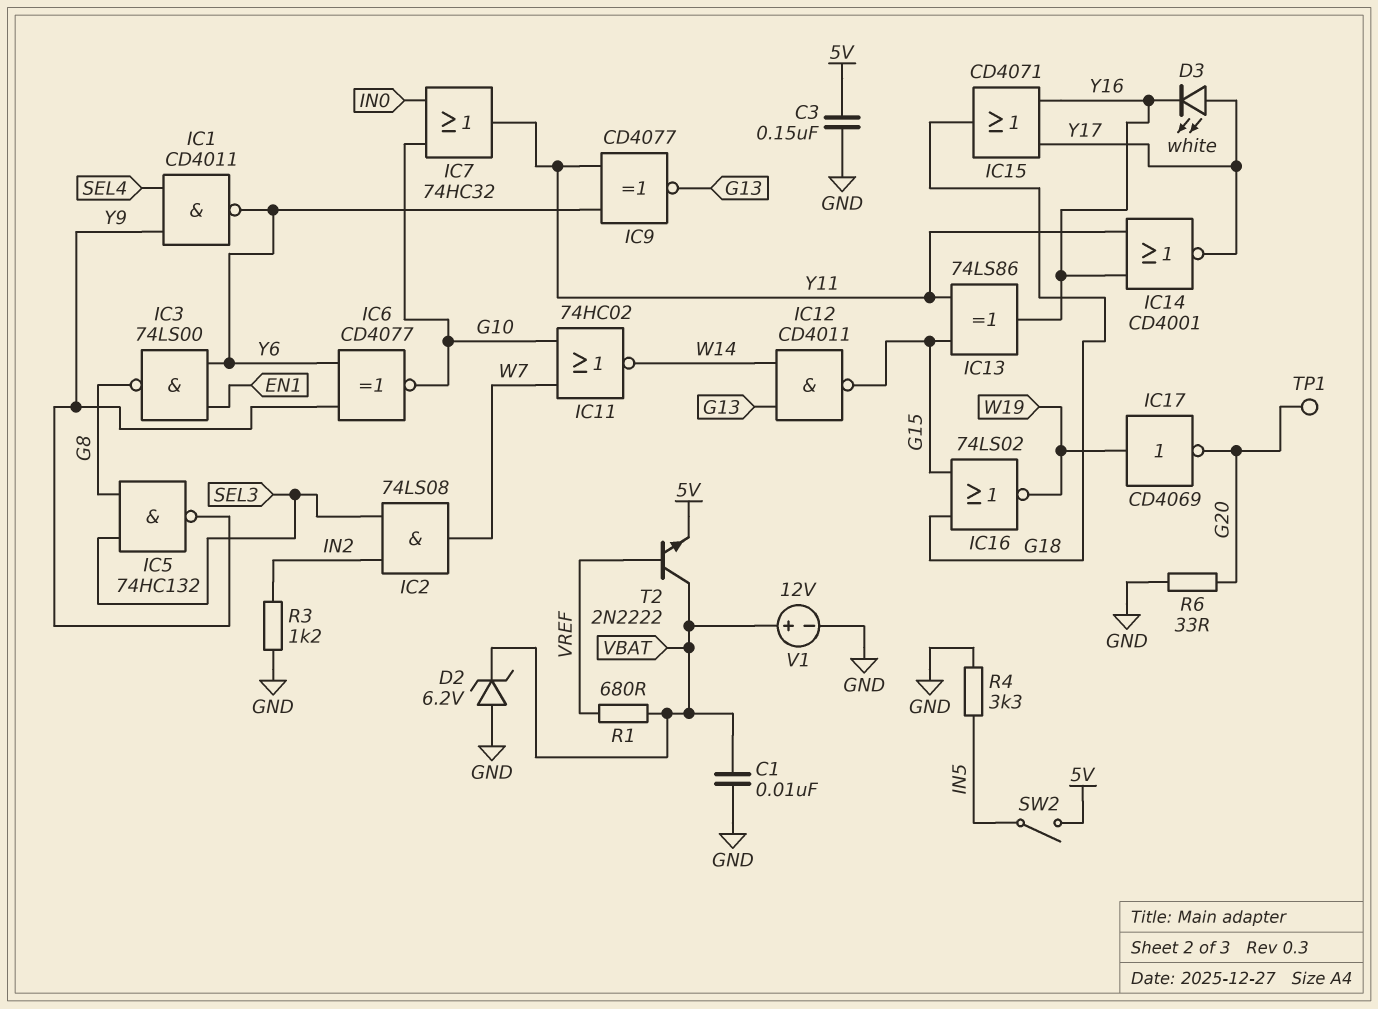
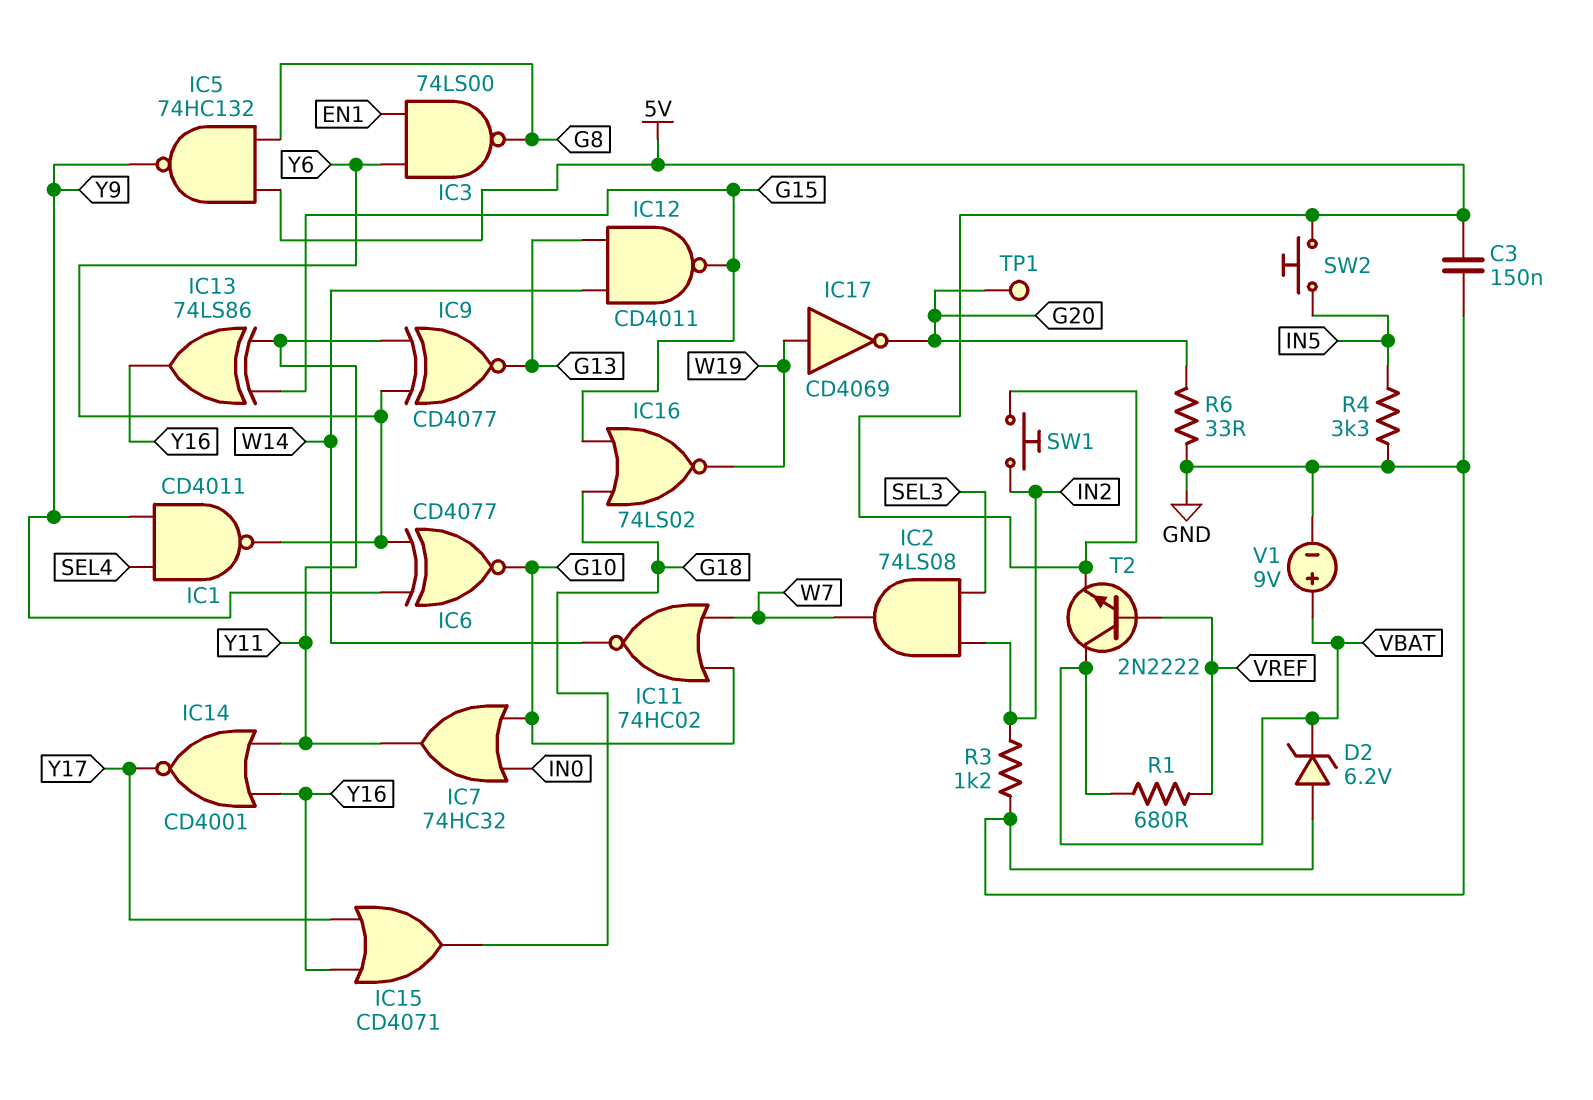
C1: 10nF (GND, VBAT) -> none
D3: LED white (A Y17, K Y16) -> none
IC5: NAND 74HC132 (in G8, in SEL3, out Y9) -> NAND 74HC132 (in 5V, in G8, out Y9)
SW1: none -> button (5V, IN2)
SW2: switch (5V, IN5) -> button (5V, IN5)
V1: 12V (plus VBAT, minus GND) -> 9V (plus VBAT, minus GND)

